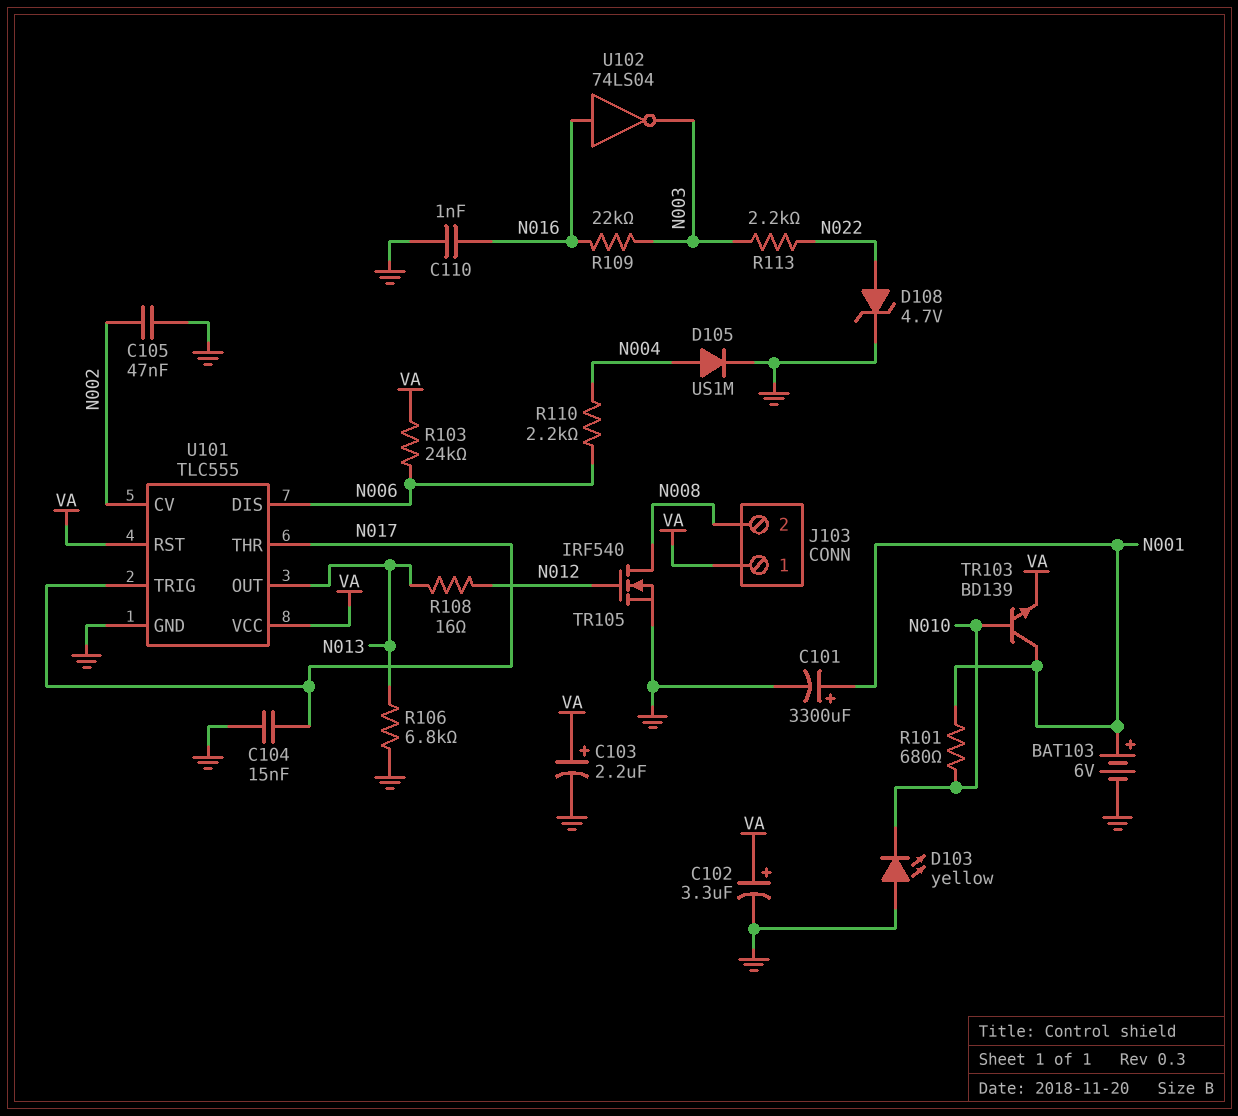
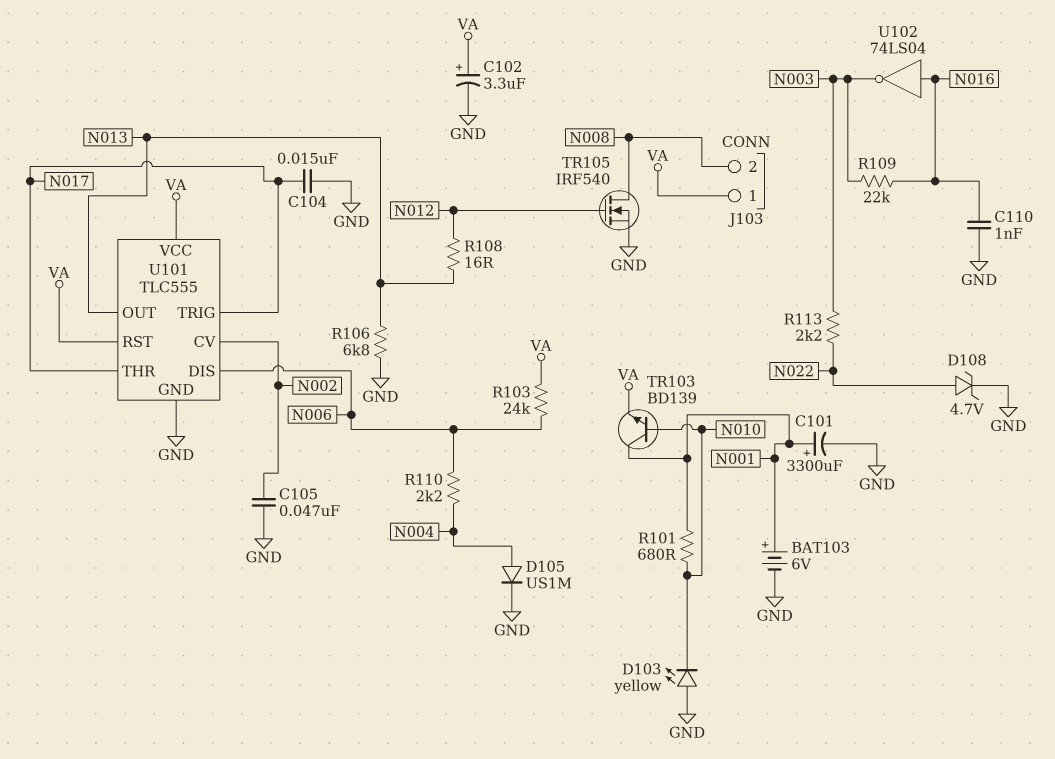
C103: 2.2uF (plus VA, minus GND) -> none

